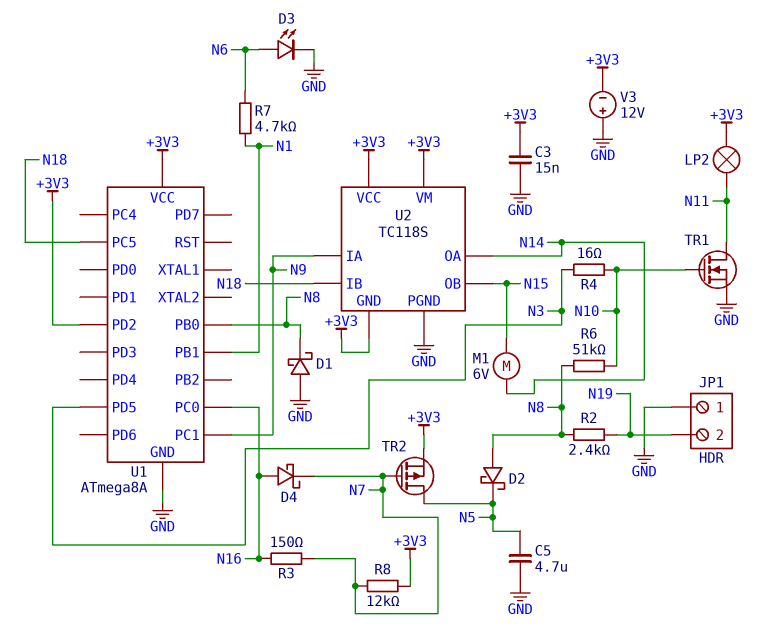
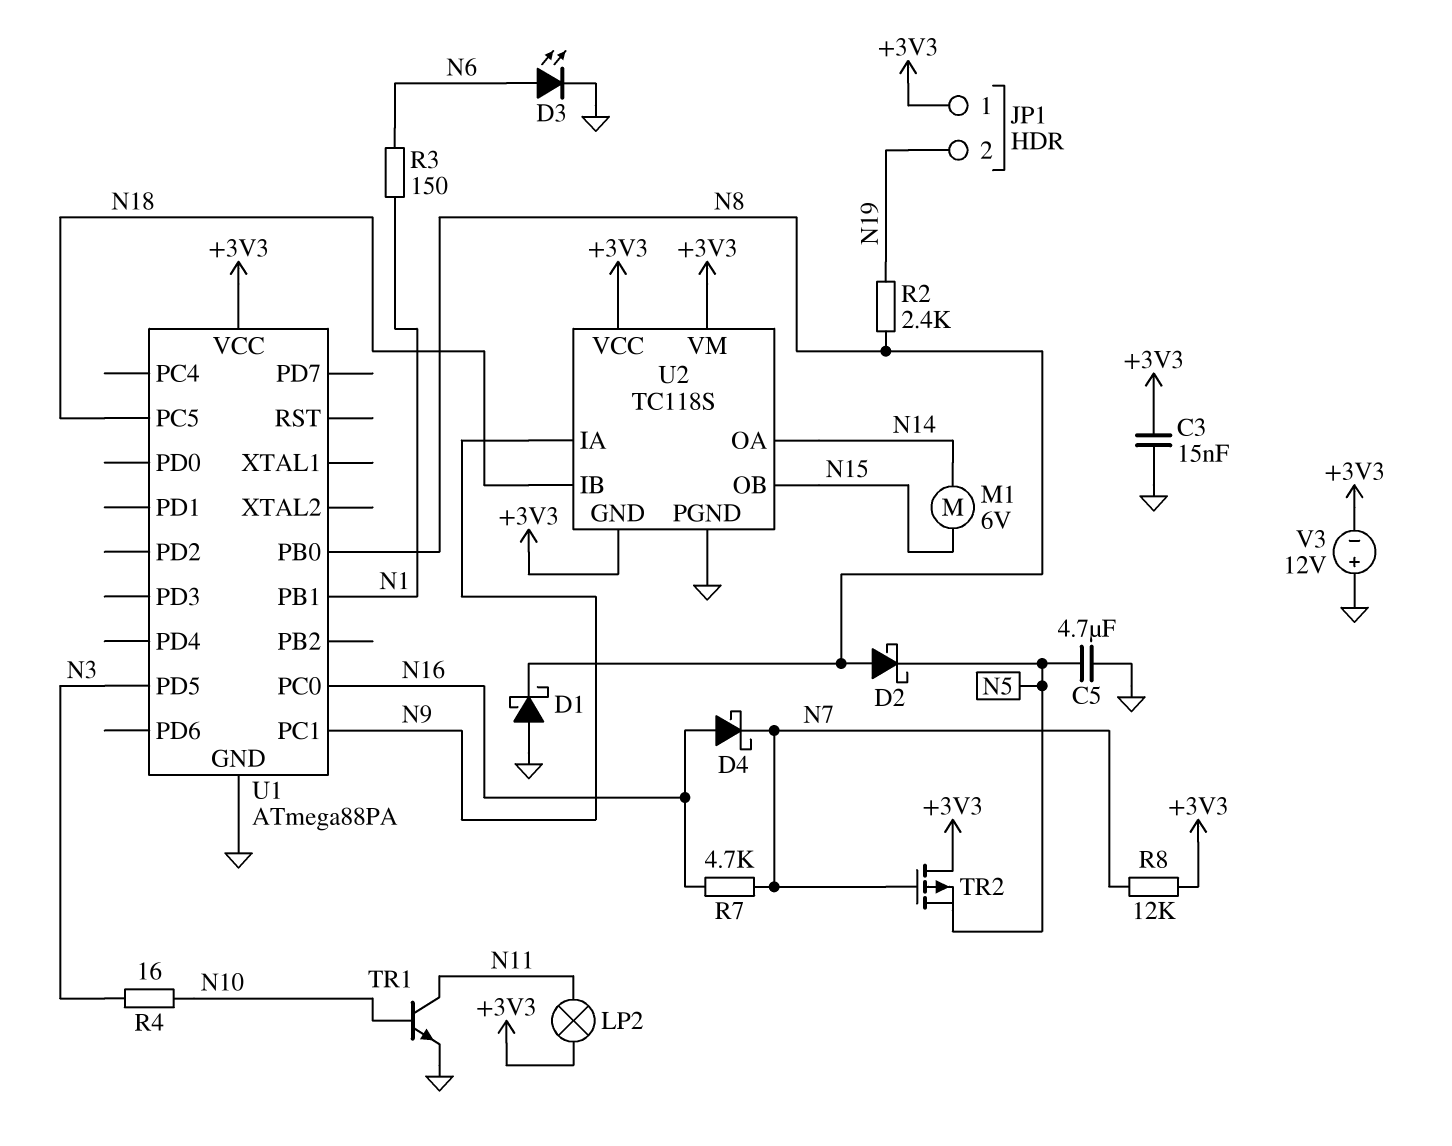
JP1 pin 1: GND -> +3V3
R3: 150 (N7, N16) -> 150 (N1, N6)
R6: 51k (N8, N10) -> none
R7: 4.7k (N1, N6) -> 4.7k (N7, N16)
TR1: NMOS (G N10, D N11, S GND) -> NPN (B N10, C N11, E GND)
TR2: PMOS (G N7, D N5, S +3V3) -> PMOS (G N7, D +3V3, S N5)
U1: ATmega8A -> ATmega88PA
U1 pin PD2: +3V3 -> none

